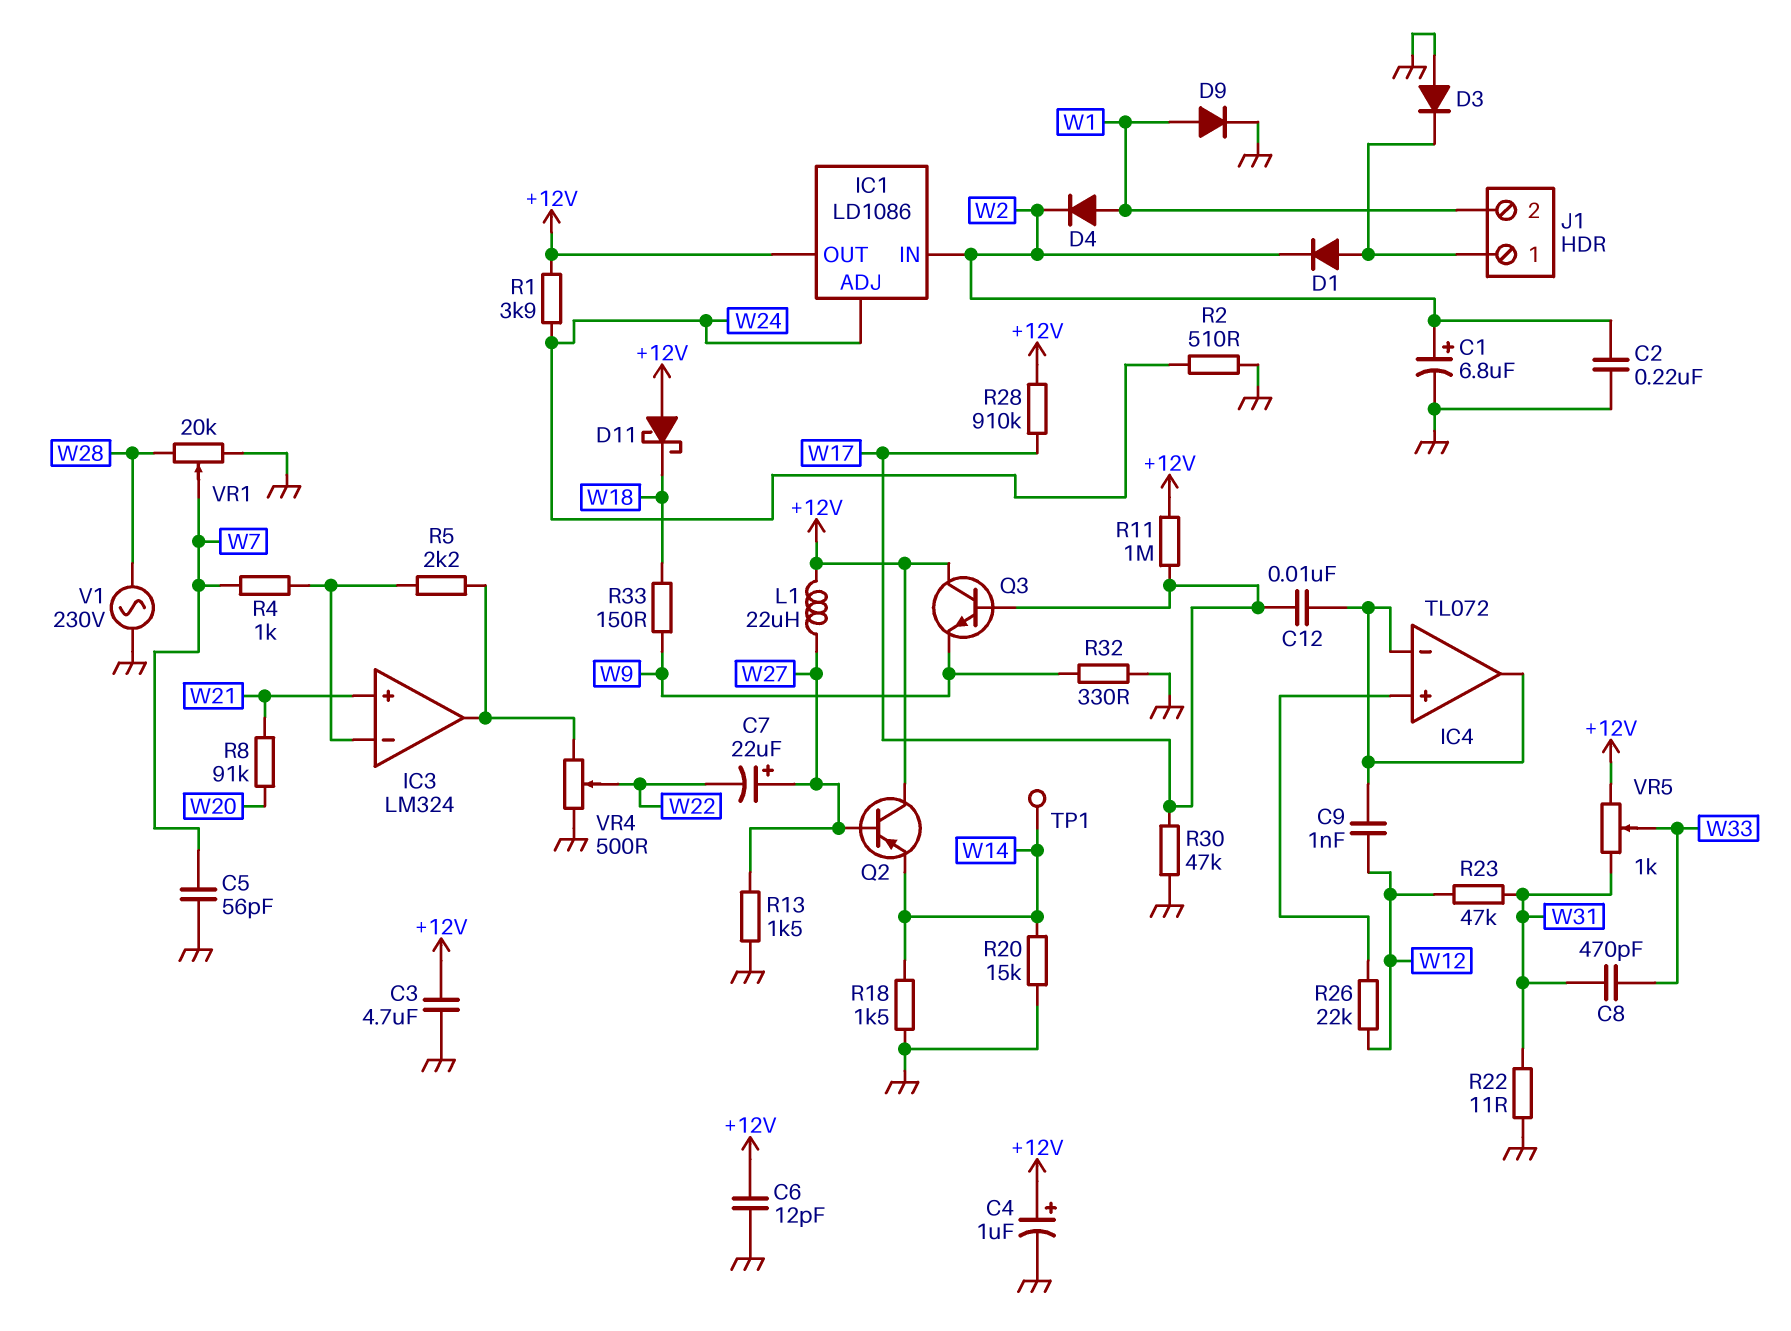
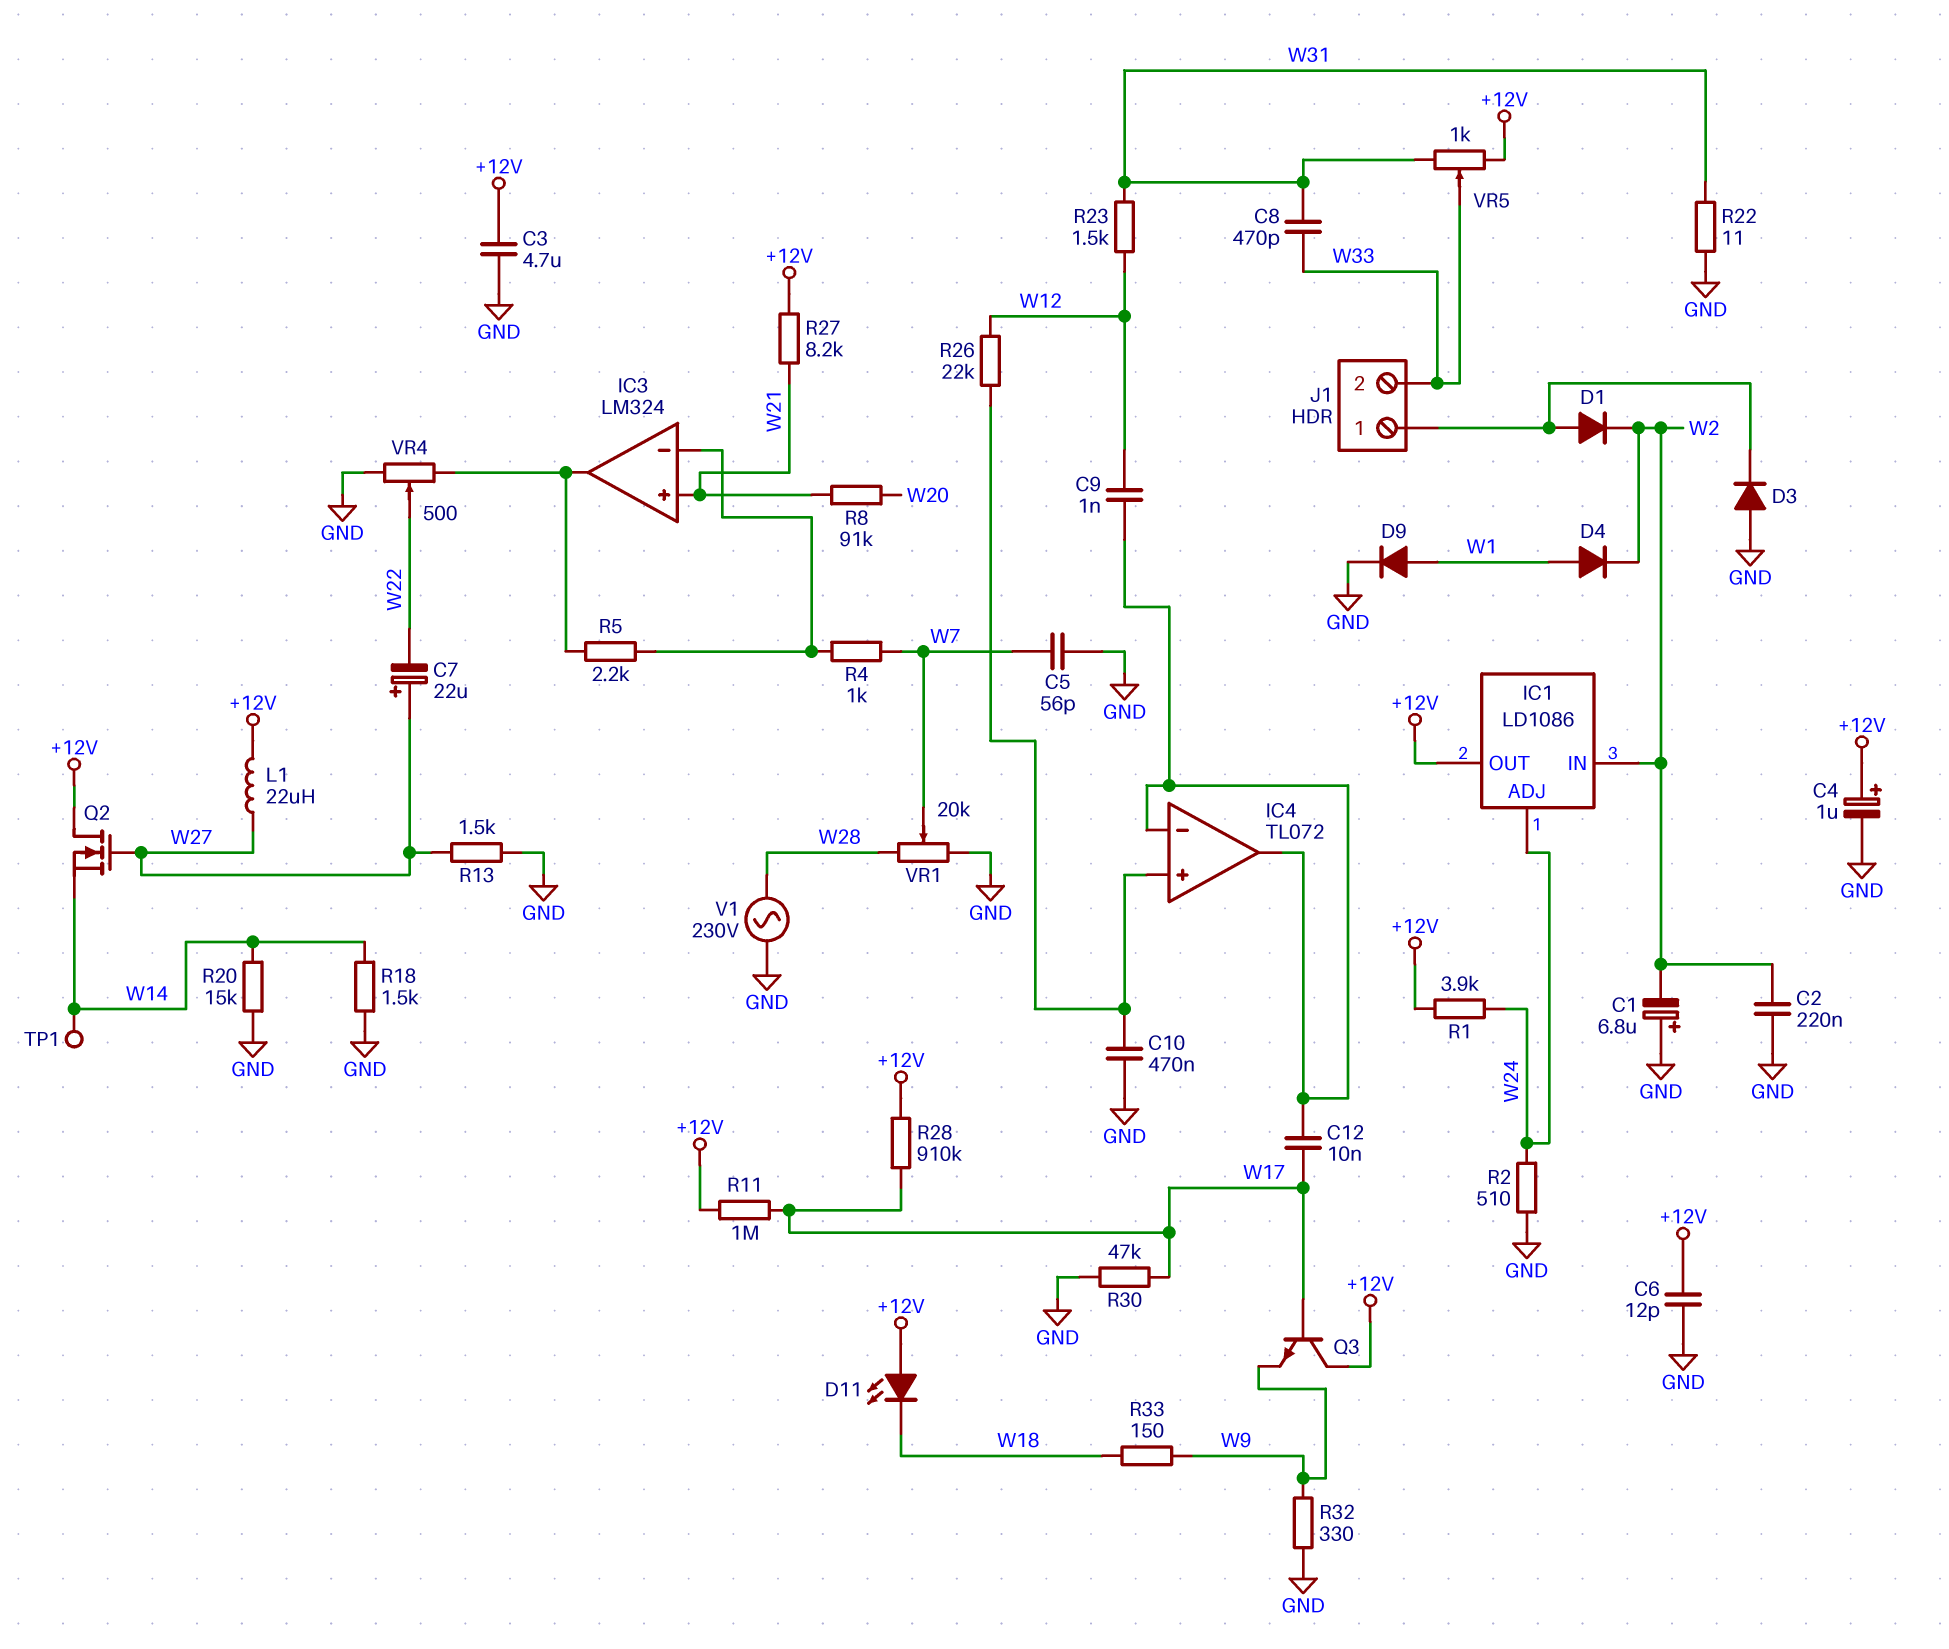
C1: 6.8uF (plus W2, minus GND) -> 6.8uF (plus GND, minus W2)
C10: none -> 470nF (GND, IC4/in+)
D11: schottky (A +12V, K W18) -> LED (A +12V, K W18)
J1 pin 2: W1 -> W33
Q2: PNP (B W27, C +12V, E W14) -> NMOS (G W27, D +12V, S W14)
R23: 47k (W12, W31) -> 1.5k (W12, W31)
R27: none -> 8.2k (+12V, W21)

